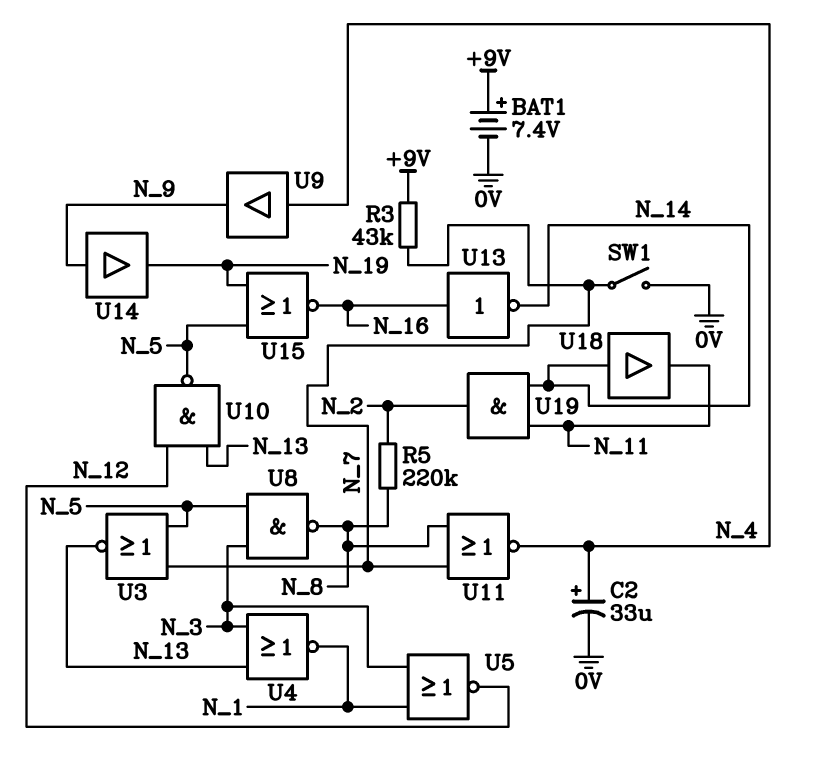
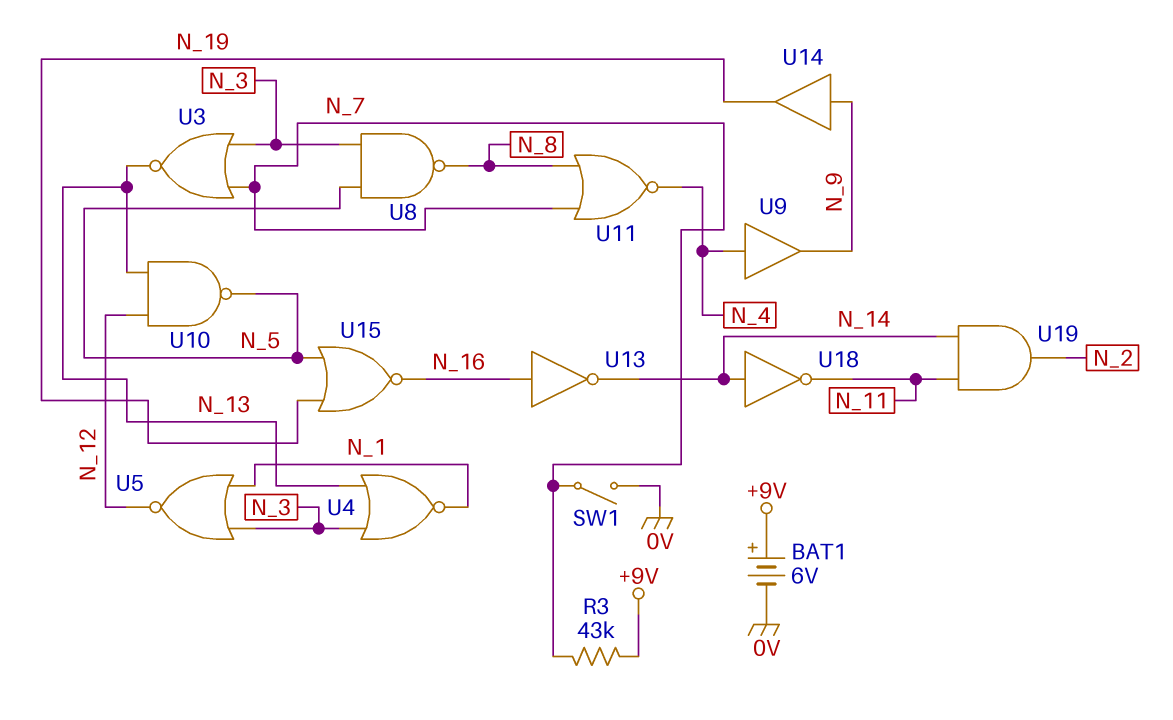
BAT1: 7.4V (plus +9V, minus 0V) -> 6V (plus +9V, minus 0V)
C2: 33uF (plus N_4, minus 0V) -> none
R5: 220k (N_2, N_8) -> none
U3: NOR (in N_5, in N_7, out N_13) -> NOR (in N_3, in N_7, out N_13)
U18: buffer (in N_14, out N_11) -> NOT (in N_14, out N_11)

